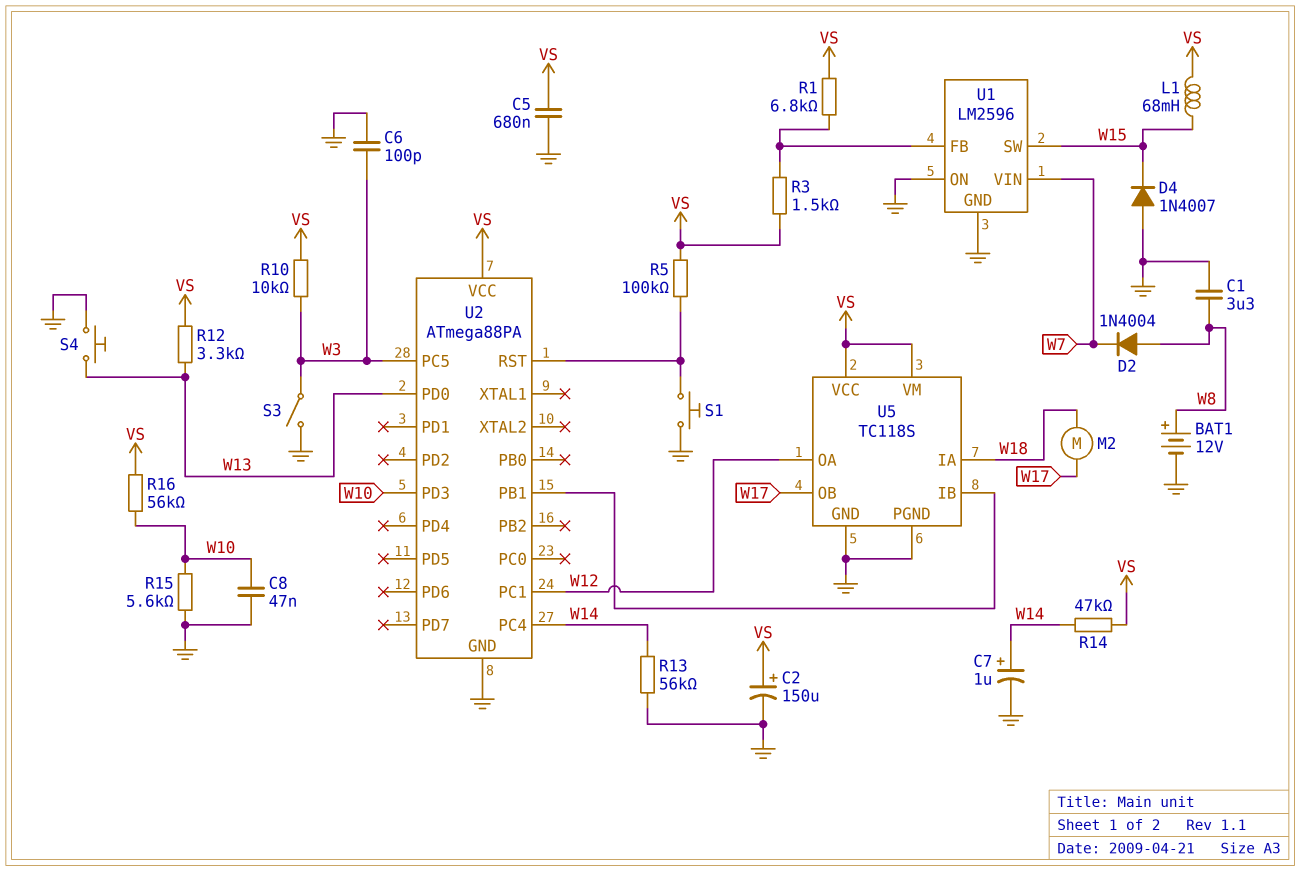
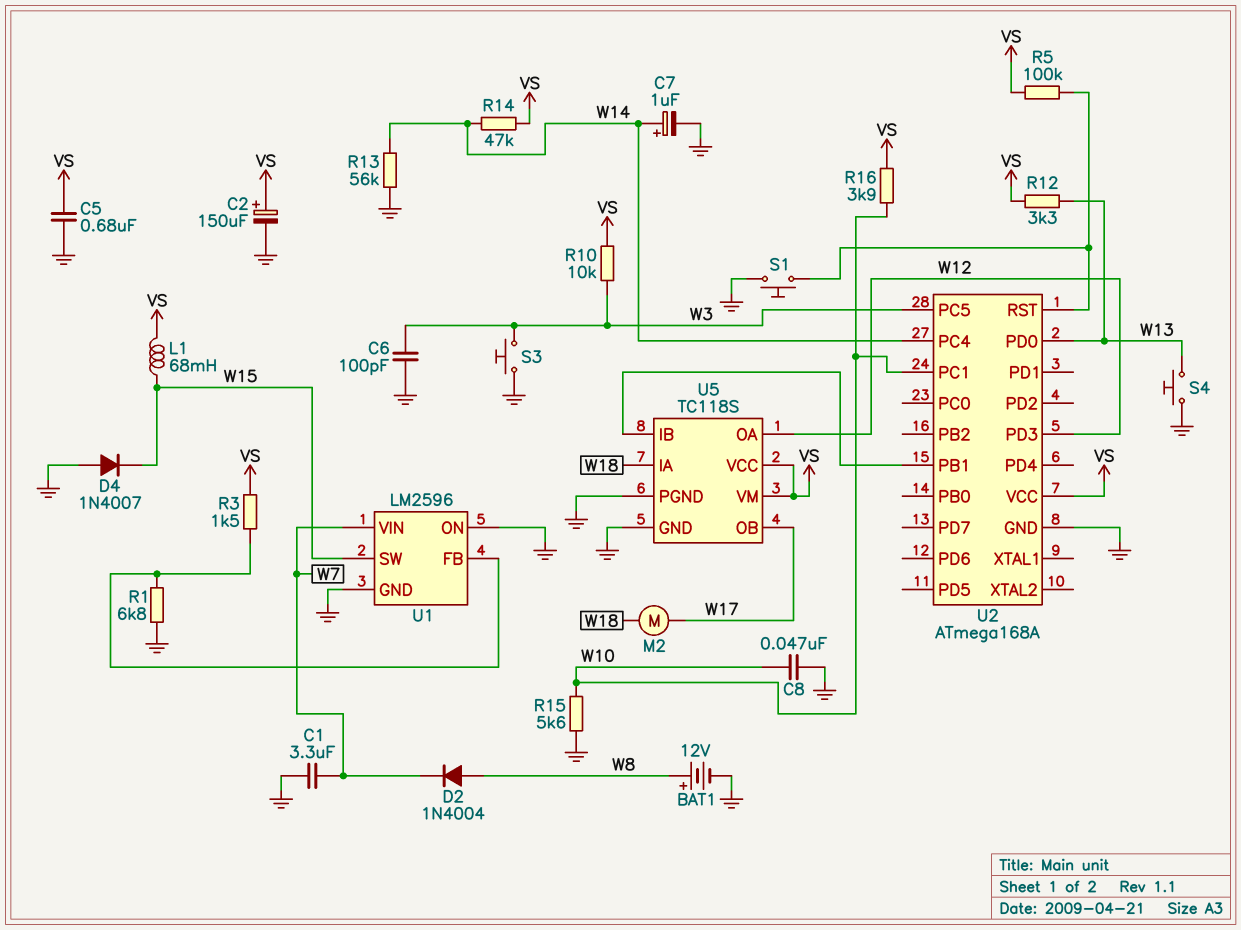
C1: 3.3uF (GND, W8) -> 3.3uF (GND, W7)
R1: 6.8k (U1/FB, VS) -> 6.8k (GND, U1/FB)
R16: 56k (VS, W10) -> 3.9k (VS, W10)
S3: switch (GND, W3) -> button (GND, W3)
U2: ATmega88PA -> ATmega168A
U2 pin PC1: W12 -> W10
U2 pin PD3: W10 -> W12

